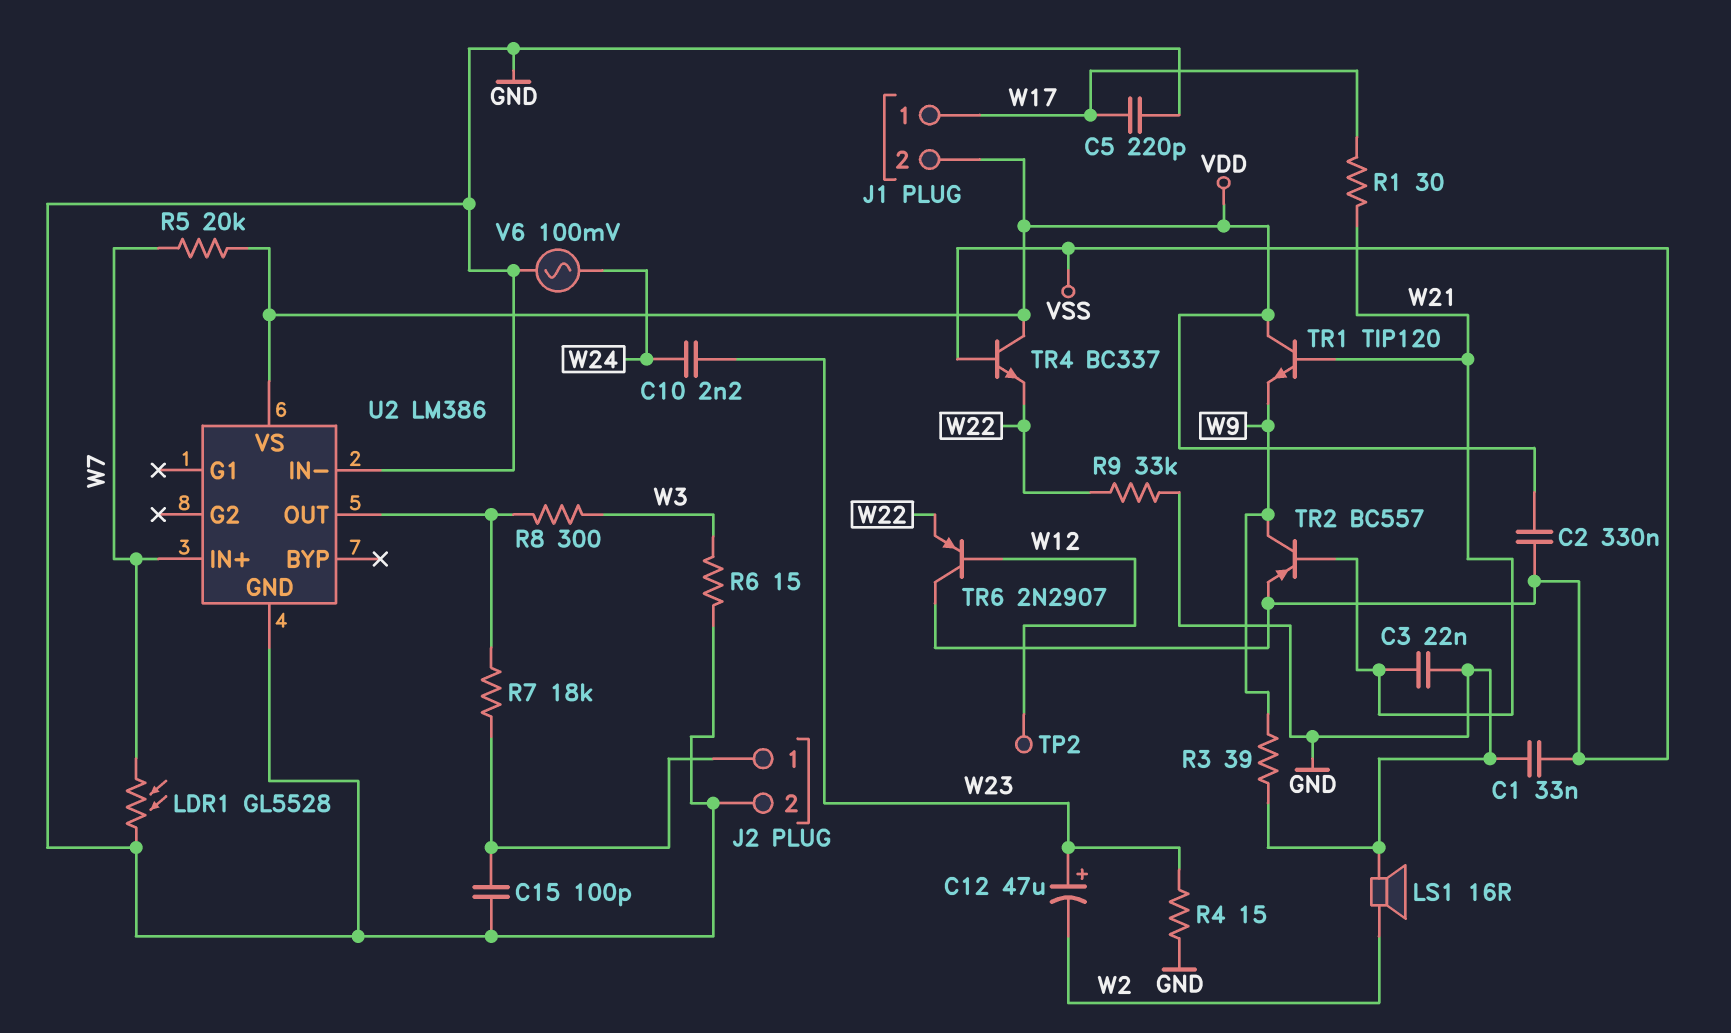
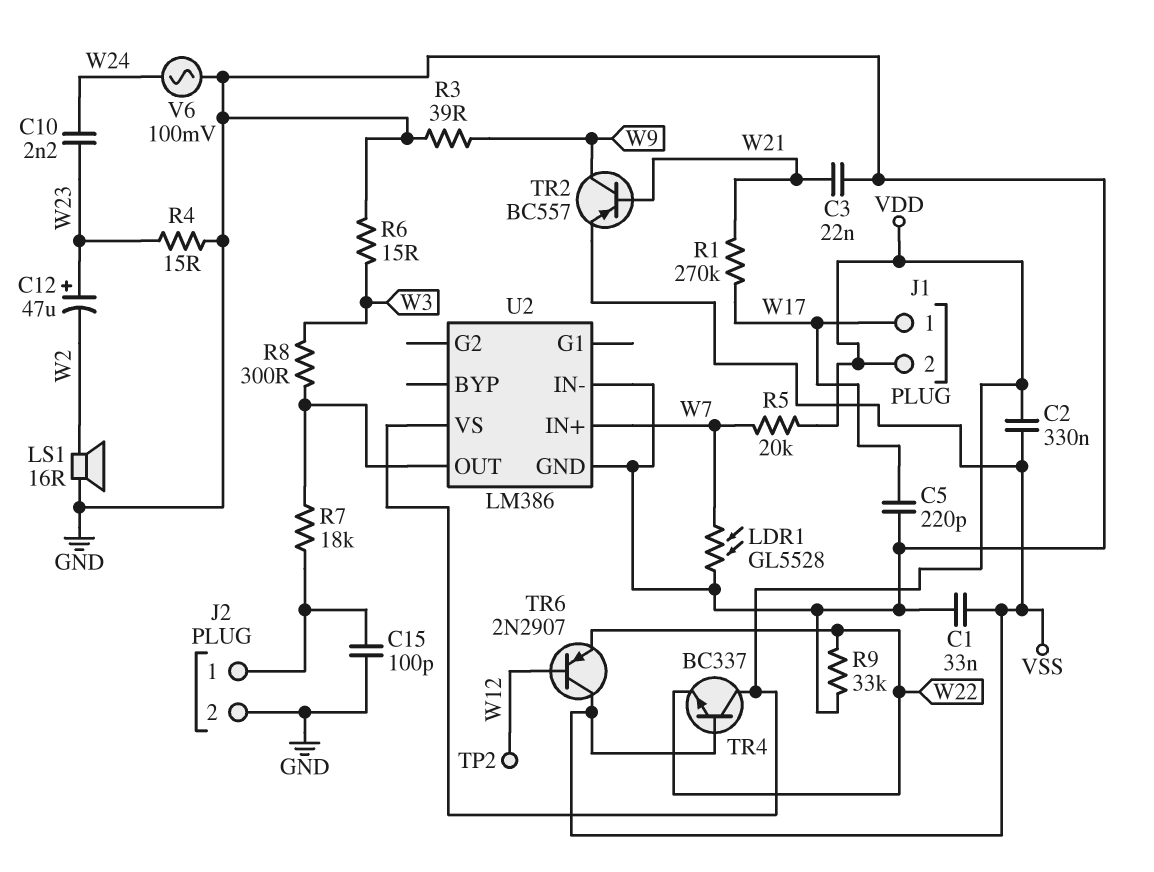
R1: 30 (W17, W21) -> 270k (W17, W21)
TR1: NPN TIP120 (B W21, C VDD, E W9) -> none

